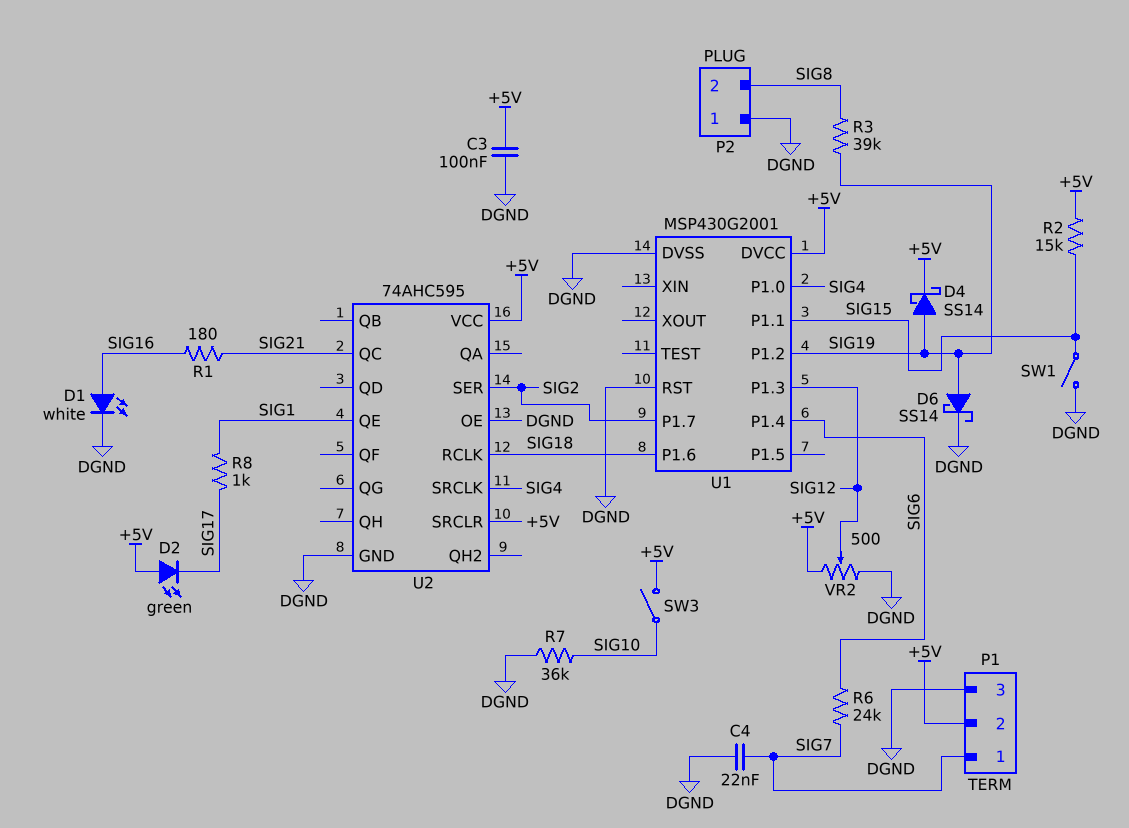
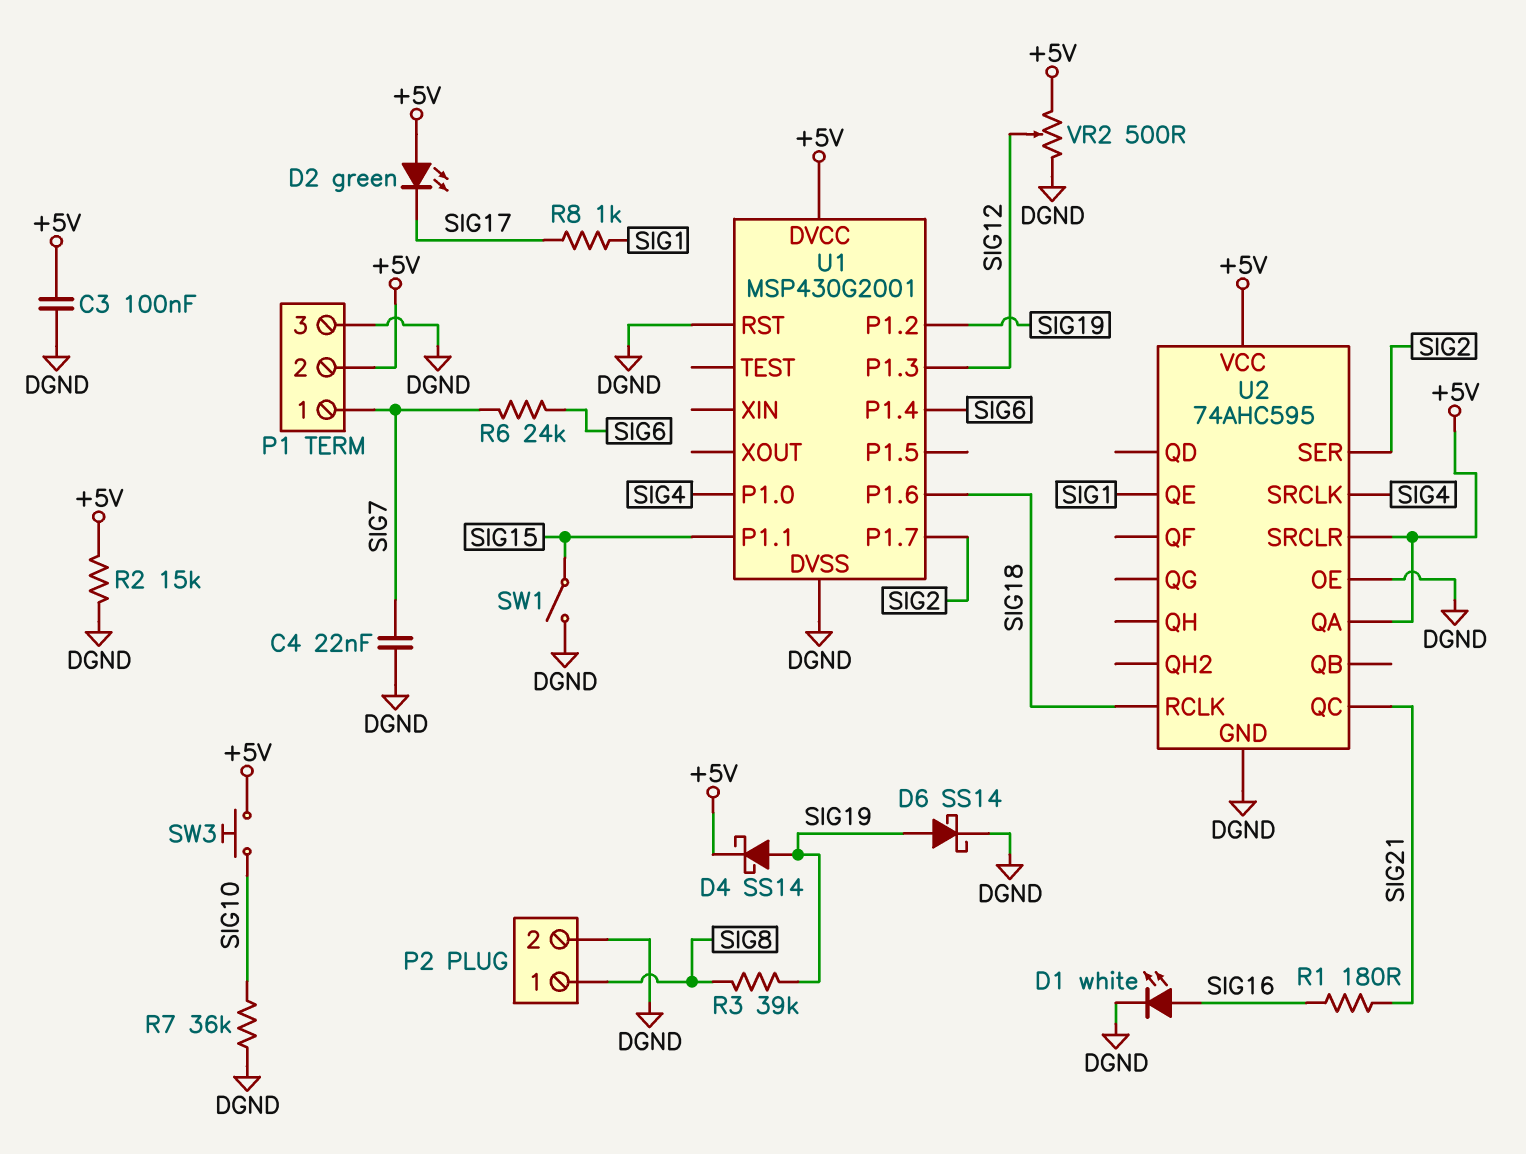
P2 pin 1: DGND -> SIG8
P2 pin 2: SIG8 -> DGND
R2: 15k (+5V, SIG15) -> 15k (+5V, DGND)
SW3: switch (+5V, SIG10) -> button (+5V, SIG10)
U2 pin QA: none -> +5V

